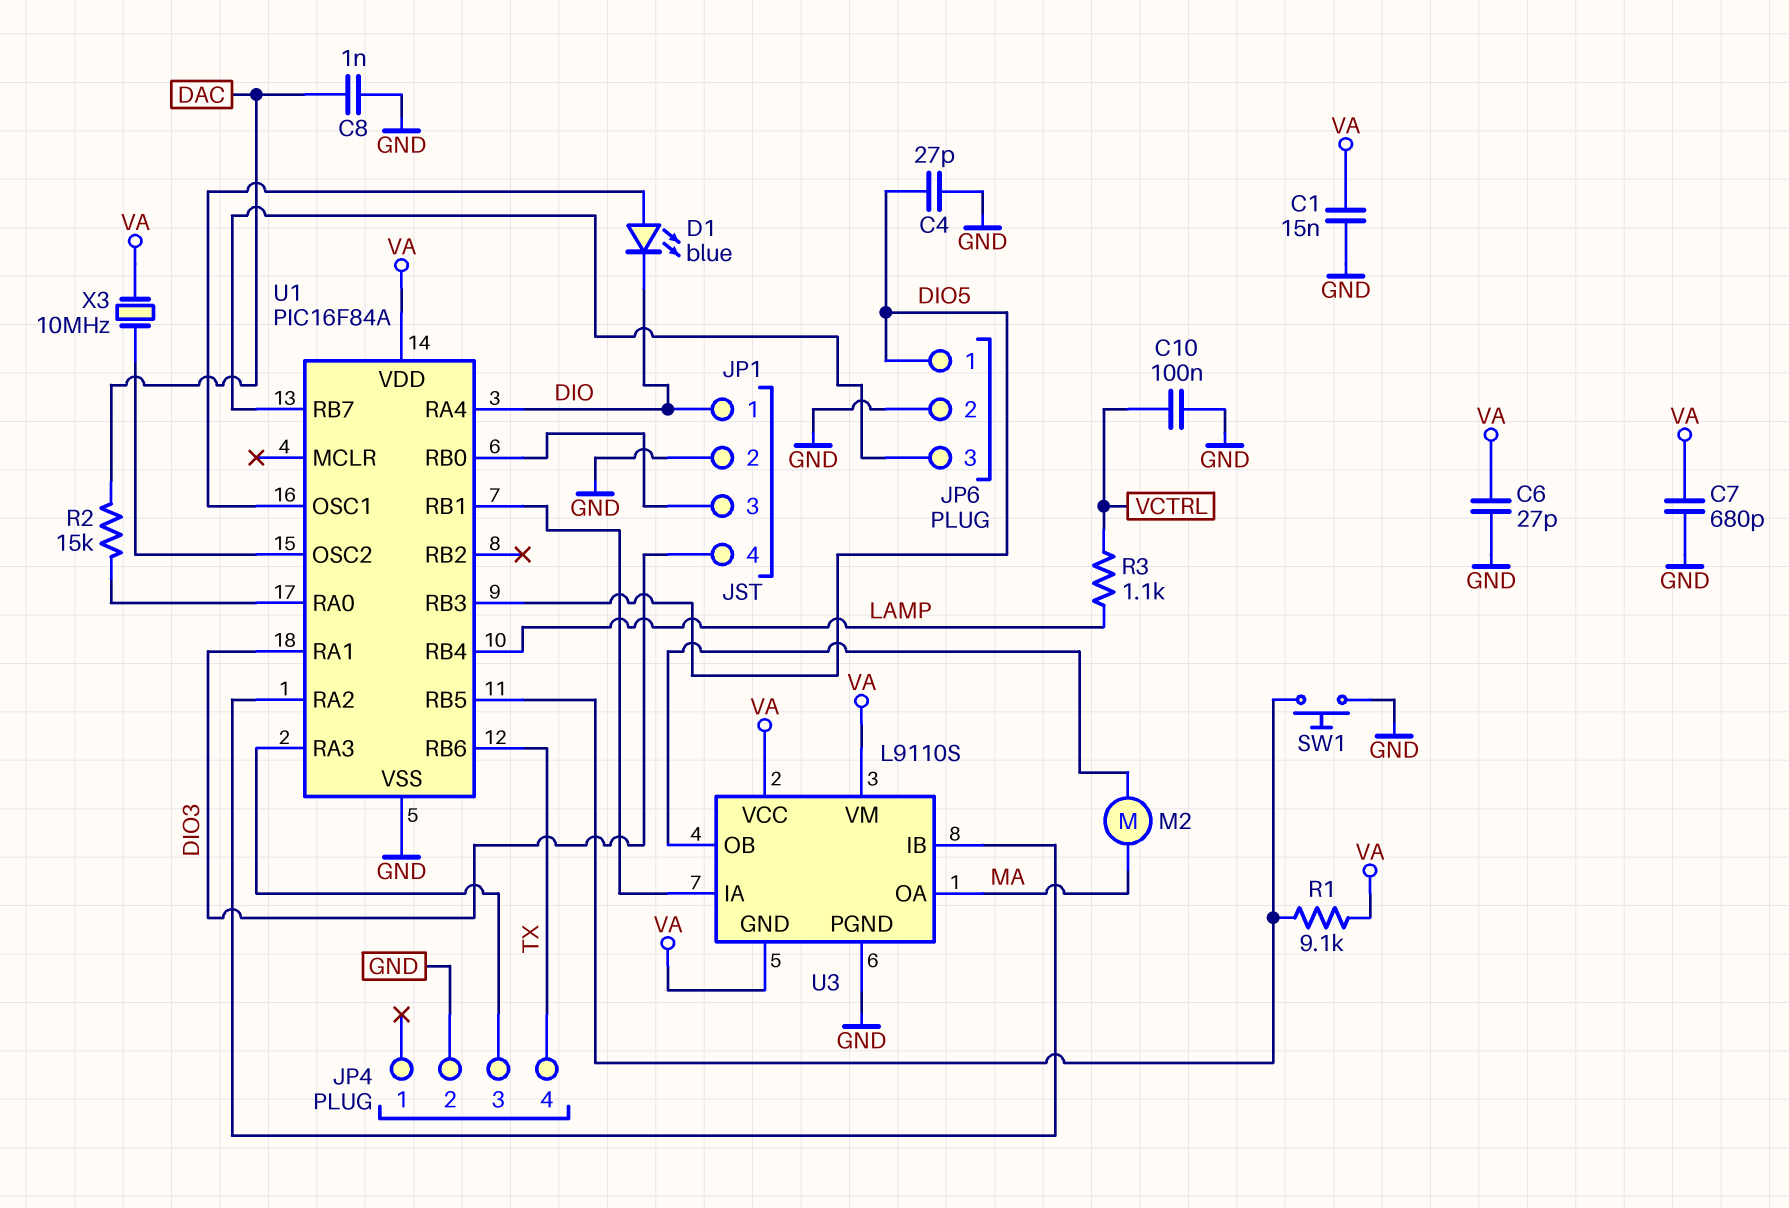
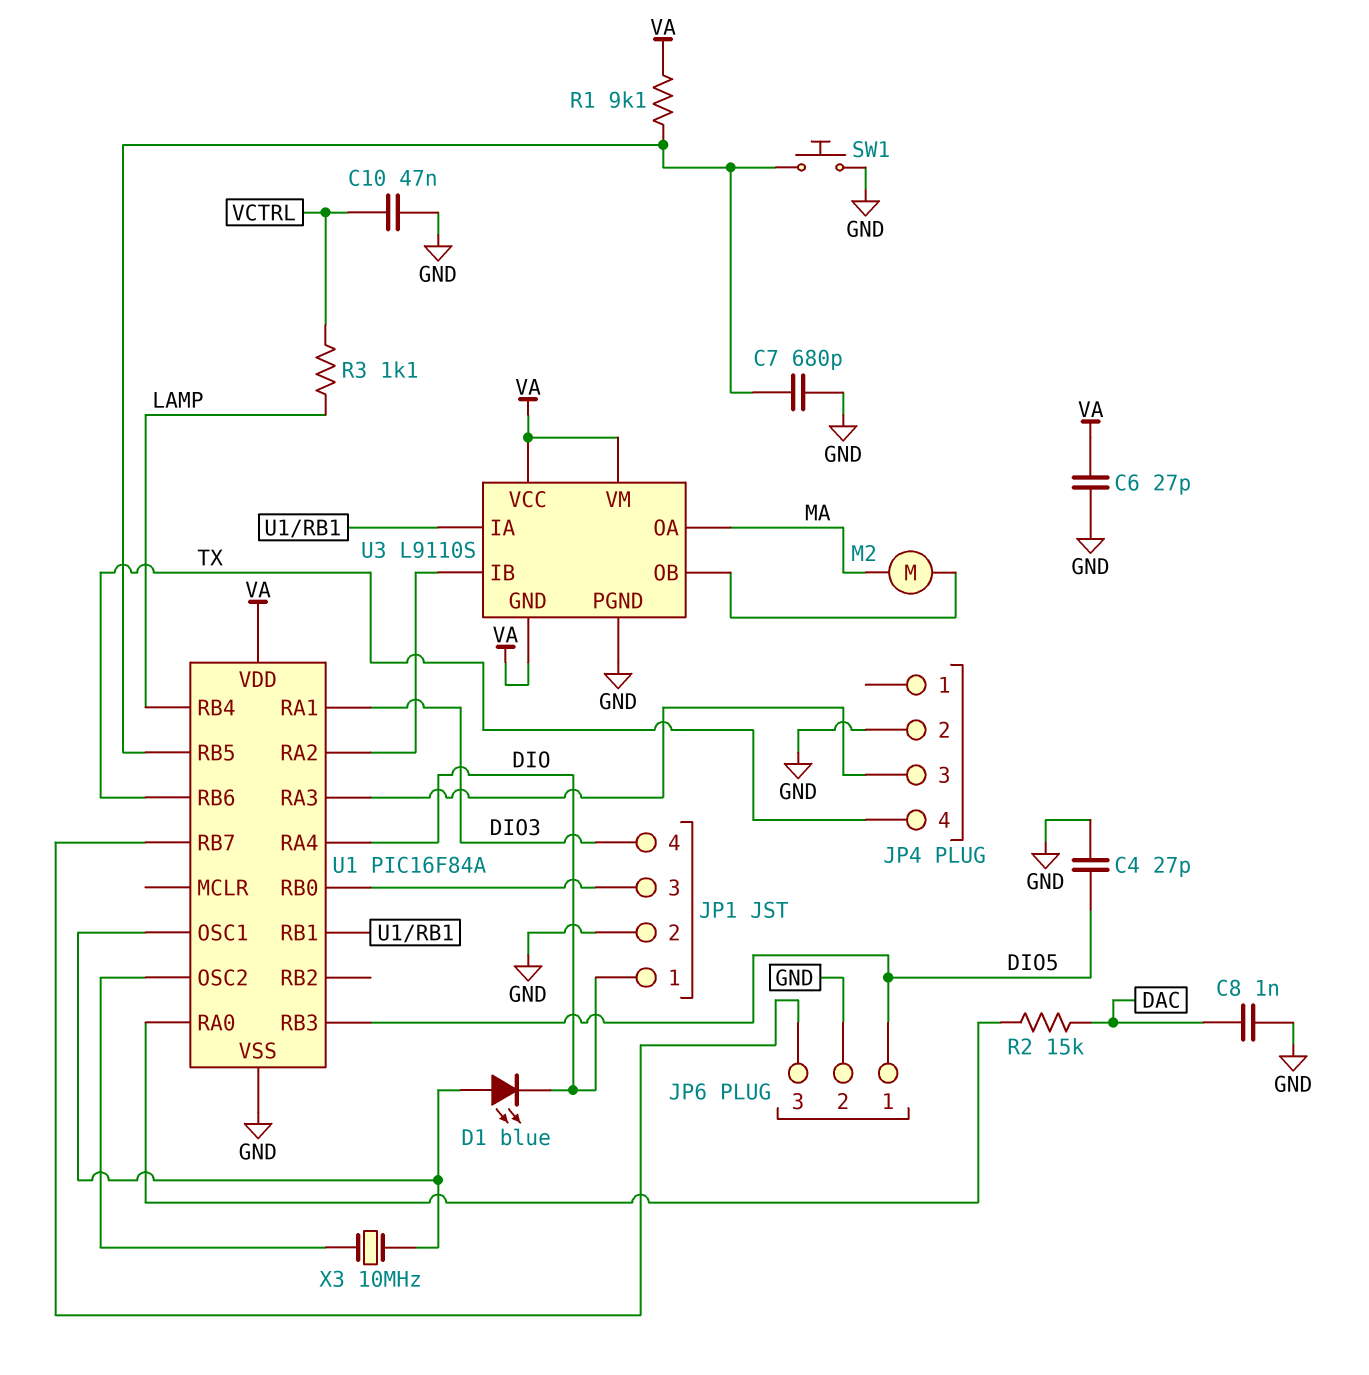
C1: 15nF (GND, VA) -> none
C7: 680pF (GND, VA) -> 680pF (GND, U1/RB5)
C10: 100nF (GND, VCTRL) -> 47nF (GND, VCTRL)
X3: 10MHz (U1/OSC2, VA) -> 10MHz (U1/OSC1, U1/OSC2)

